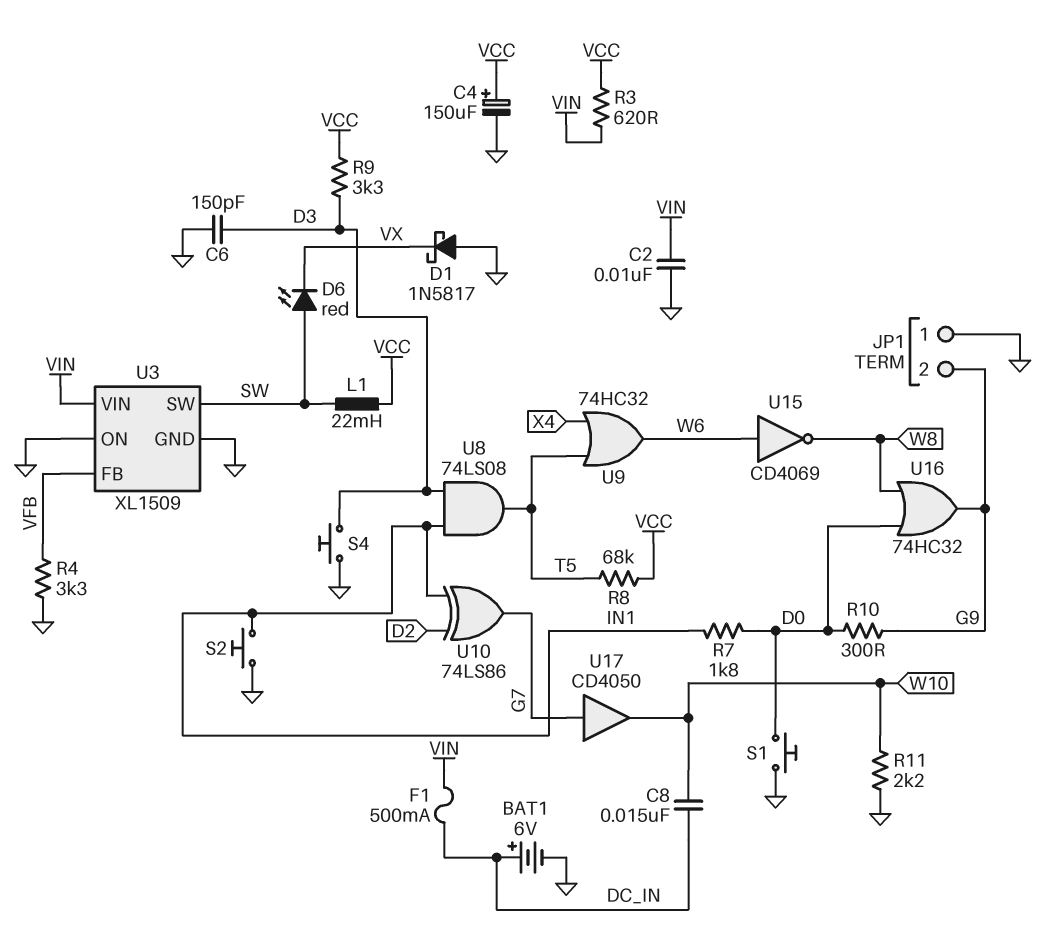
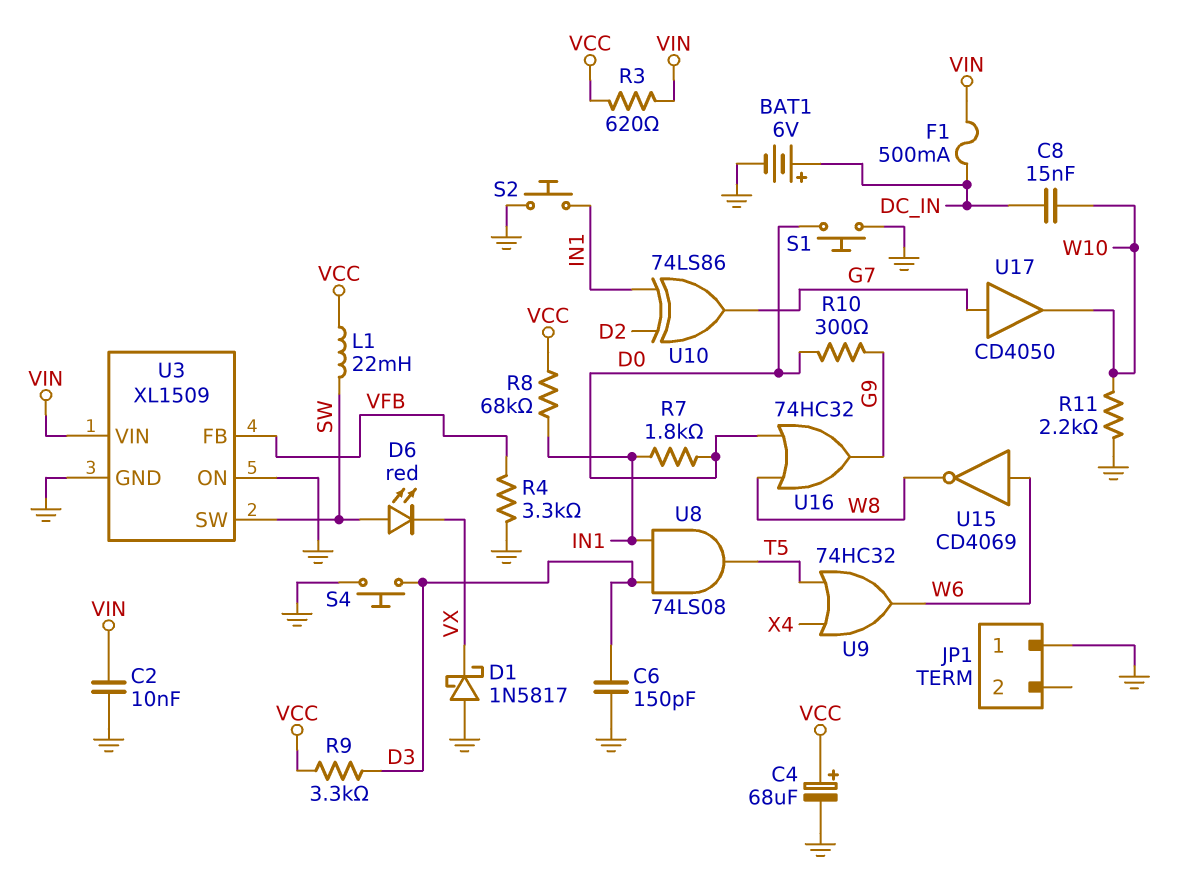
C4: 150uF (plus VCC, minus GND) -> 68uF (plus VCC, minus GND)
JP1 pin 2: G9 -> none
R8: 68k (T5, VCC) -> 68k (IN1, VCC)

